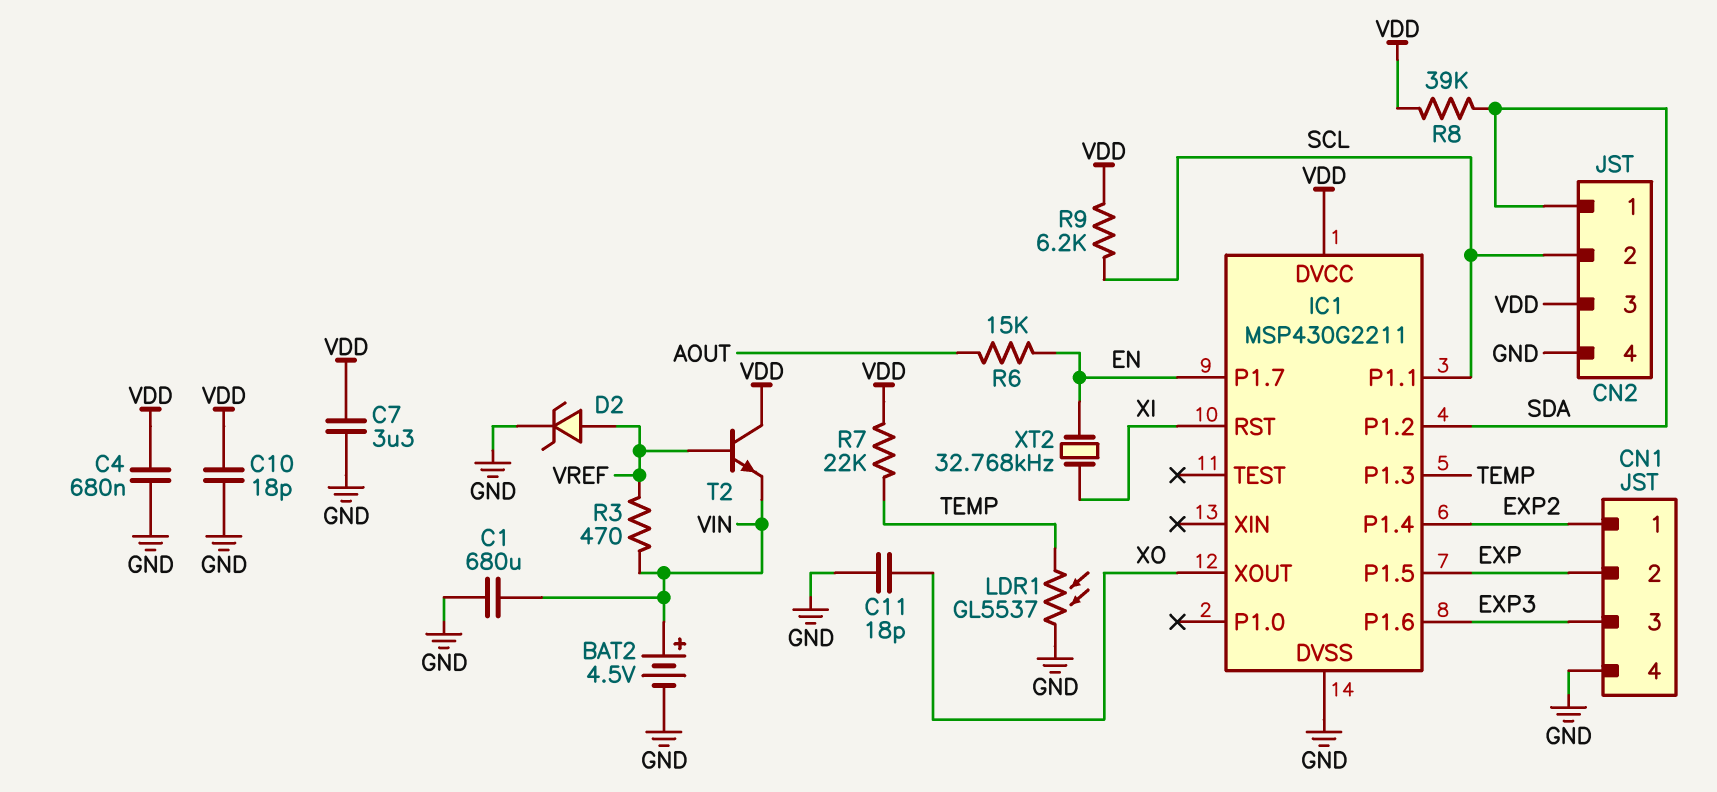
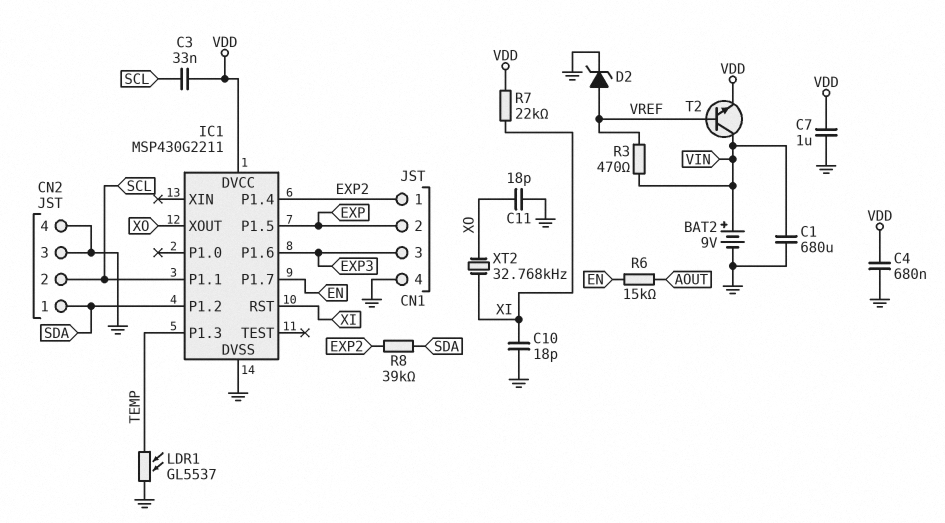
BAT2: 4.5V (plus VIN, minus GND) -> 9V (plus VIN, minus GND)
C3: none -> 33nF (SCL, VDD)
C7: 3.3uF (GND, VDD) -> 1uF (GND, VDD)
C10: 18pF (GND, VDD) -> 18pF (GND, XI)
CN2 pin 3: VDD -> GND
R7: 22k (TEMP, VDD) -> 22k (VDD, XI)
R8: 39k (SDA, VDD) -> 39k (EXP2, SDA)
R9: 6.2k (SCL, VDD) -> none
T2: NPN (B VREF, C VDD, E VIN) -> NPN (B VREF, C VIN, E VDD)
XT2: 32.768kHz (EN, XI) -> 32.768kHz (XI, XO)

